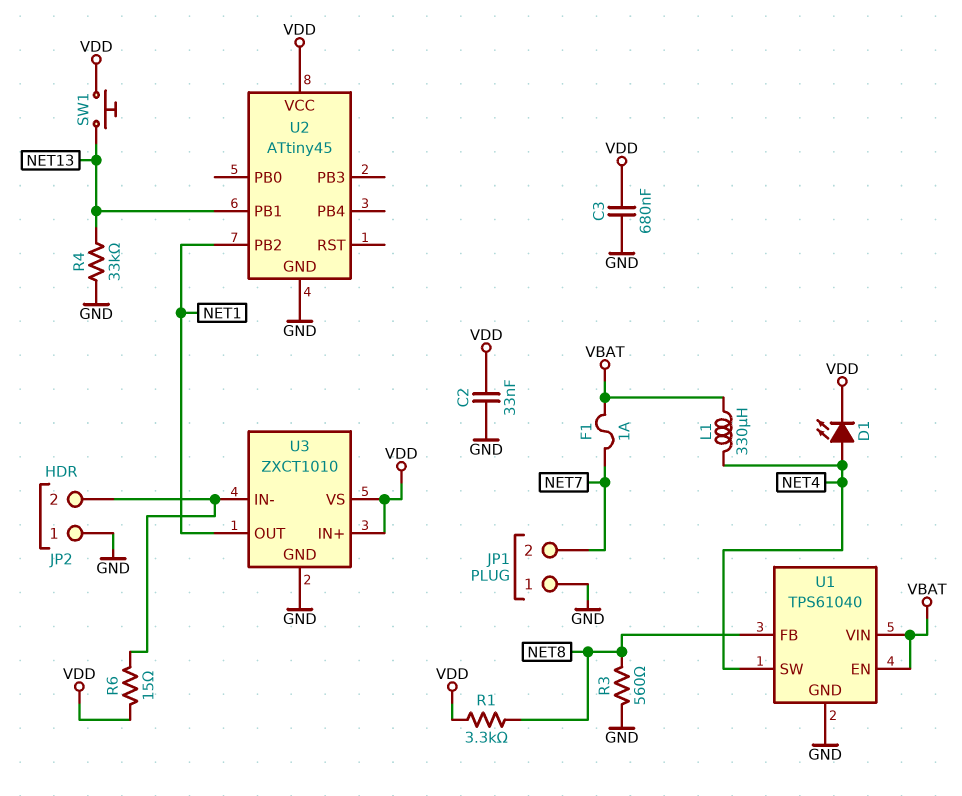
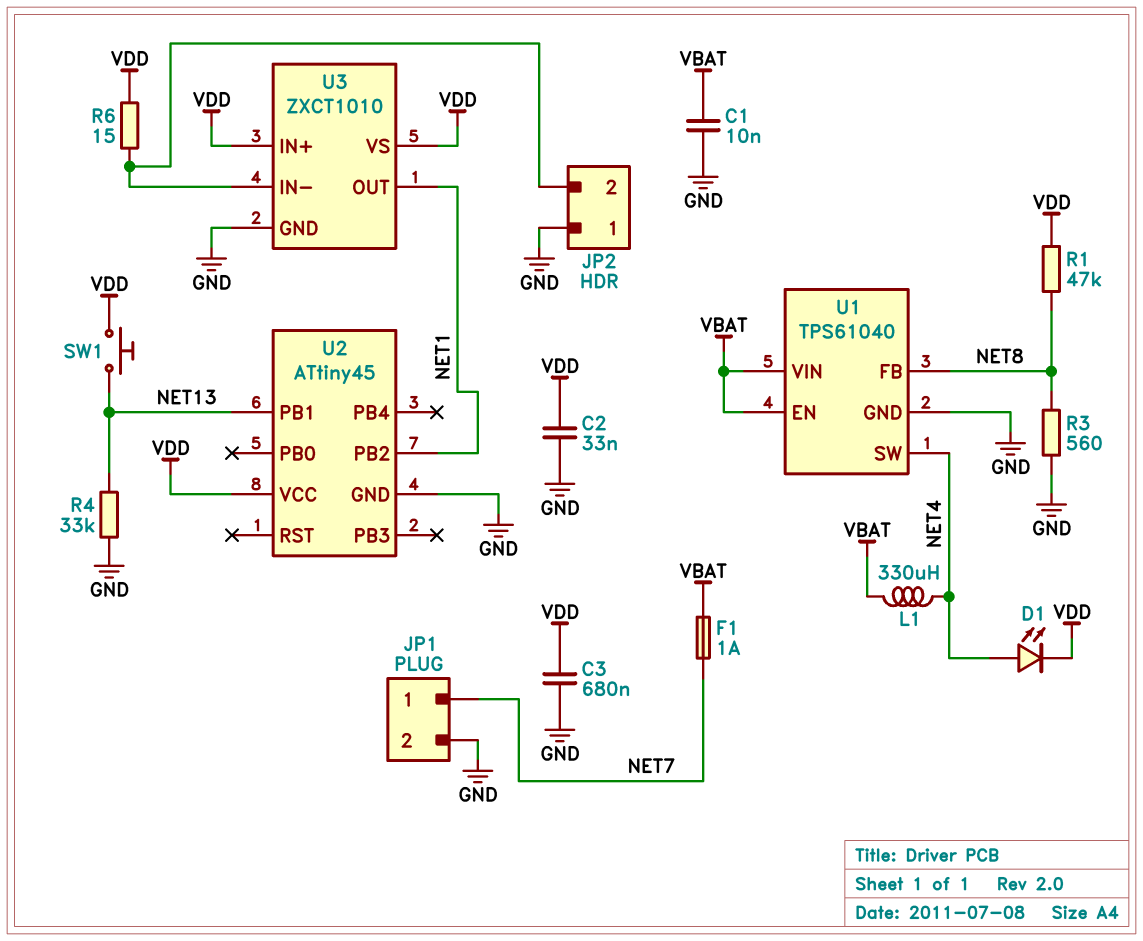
C1: none -> 10nF (GND, VBAT)
JP1 pin 1: GND -> NET7
JP1 pin 2: NET7 -> GND
R1: 3.3k (NET8, VDD) -> 47k (NET8, VDD)

